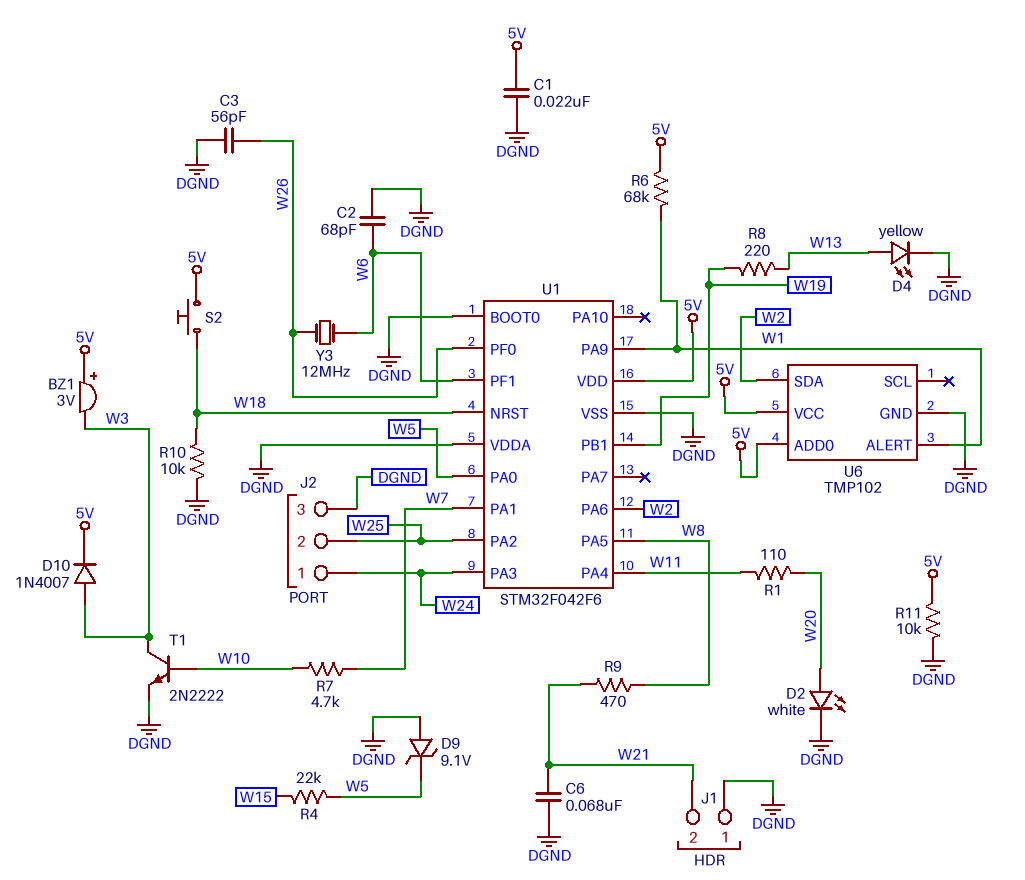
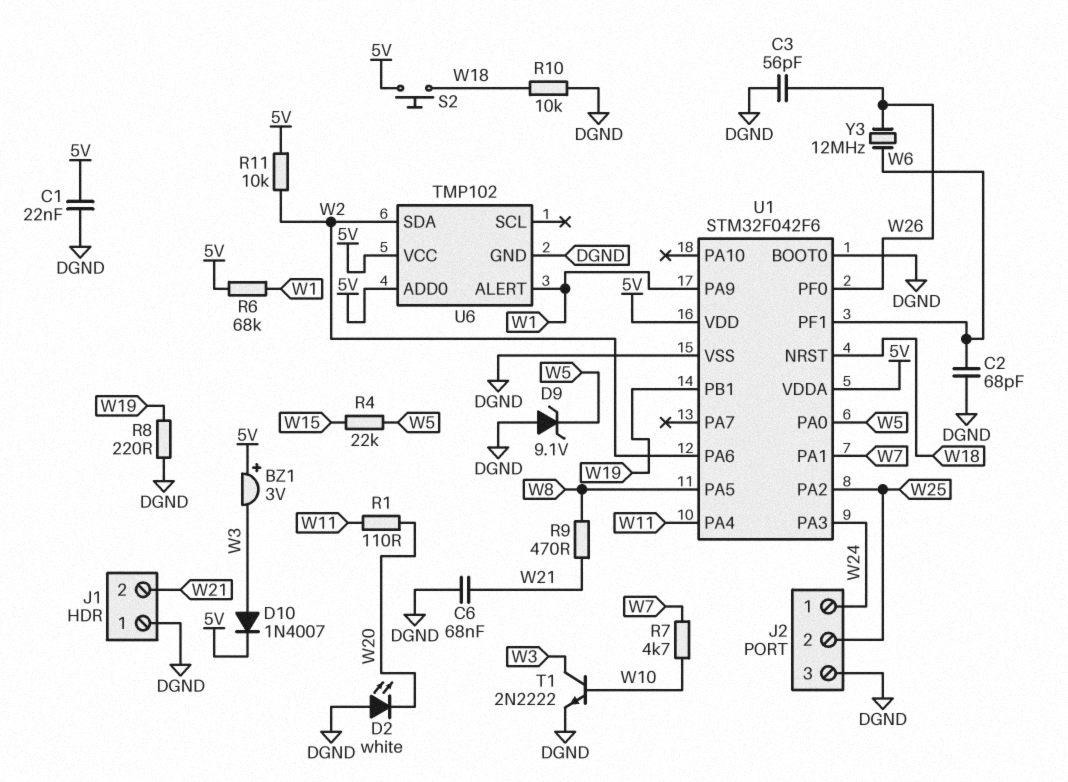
D2: LED white (A W20, K DGND) -> LED white (A DGND, K W20)
D4: LED yellow (A W13, K DGND) -> none
R8: 220 (W13, W19) -> 220 (DGND, W19)
R11: 10k (5V, DGND) -> 10k (5V, W2)
U1 pin VDDA: DGND -> 5V

